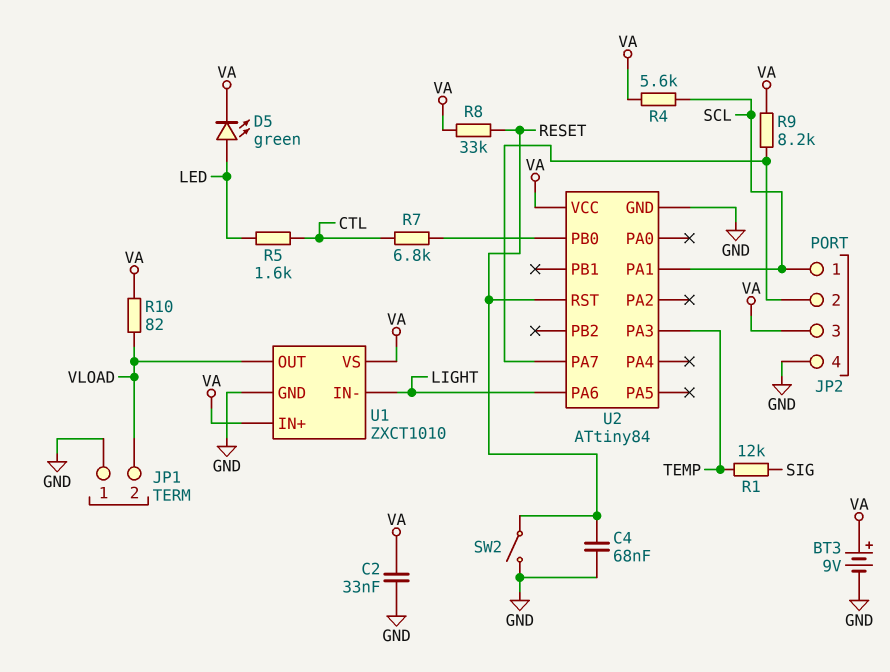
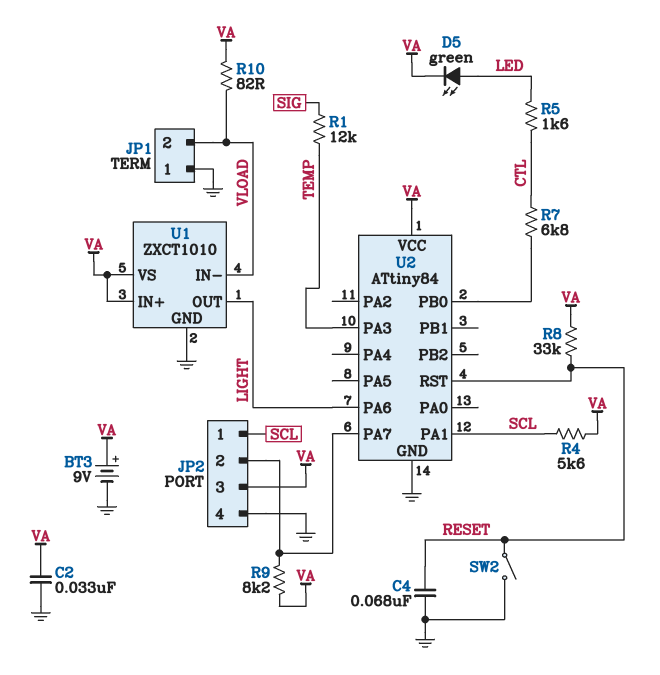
U1 pin IN-: LIGHT -> VLOAD
U1 pin OUT: VLOAD -> LIGHT

